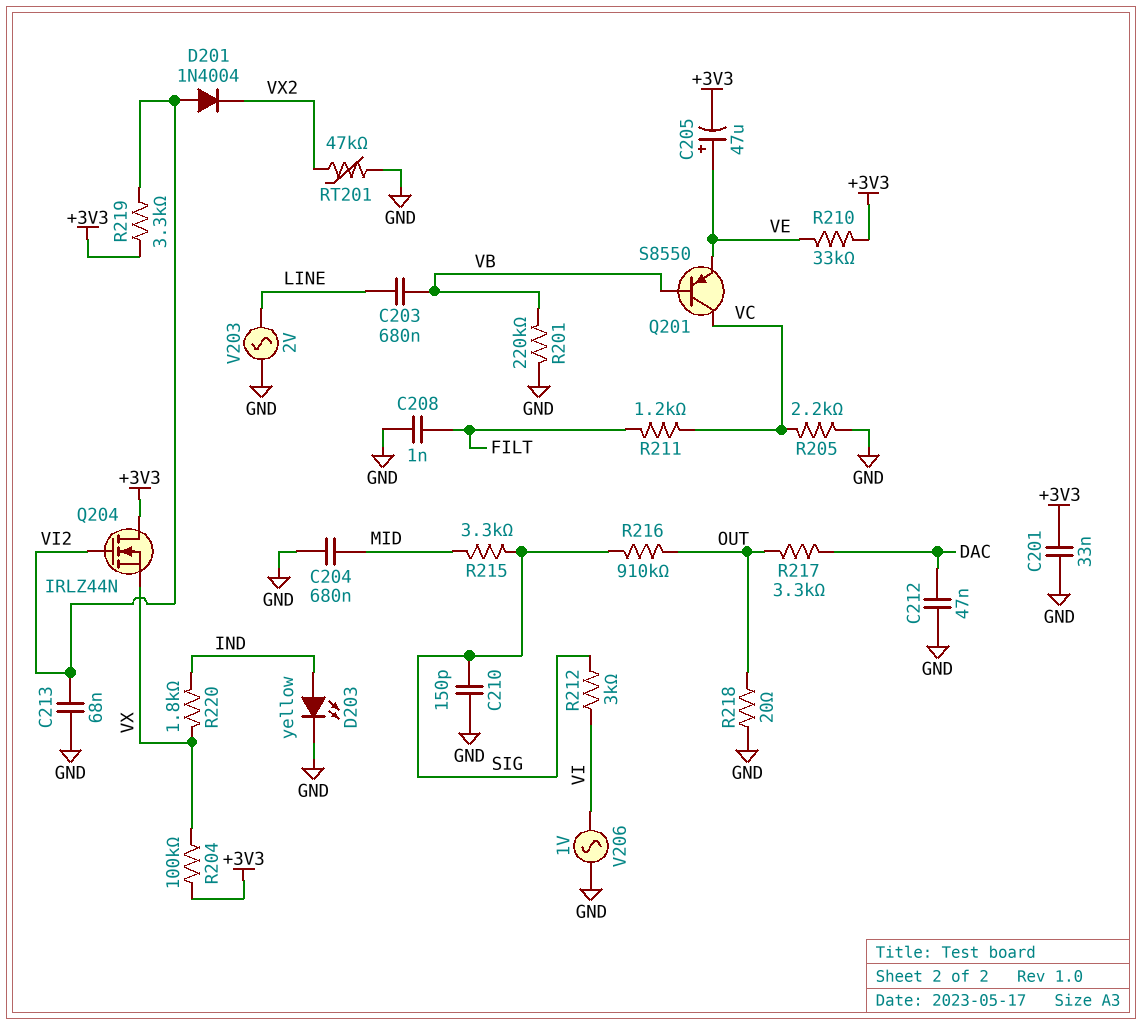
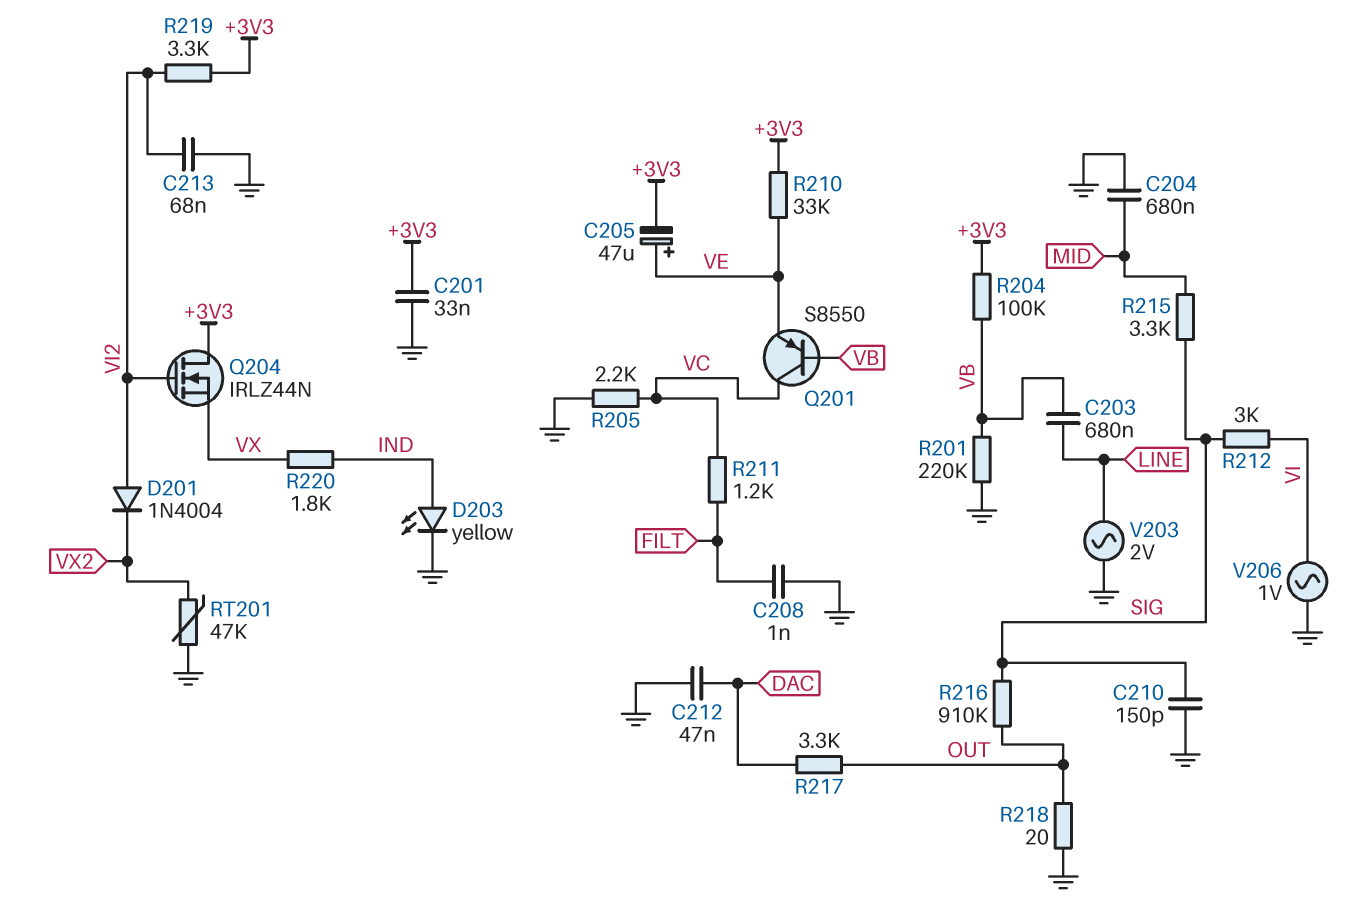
R204: 100k (+3V3, VX) -> 100k (+3V3, VB)

